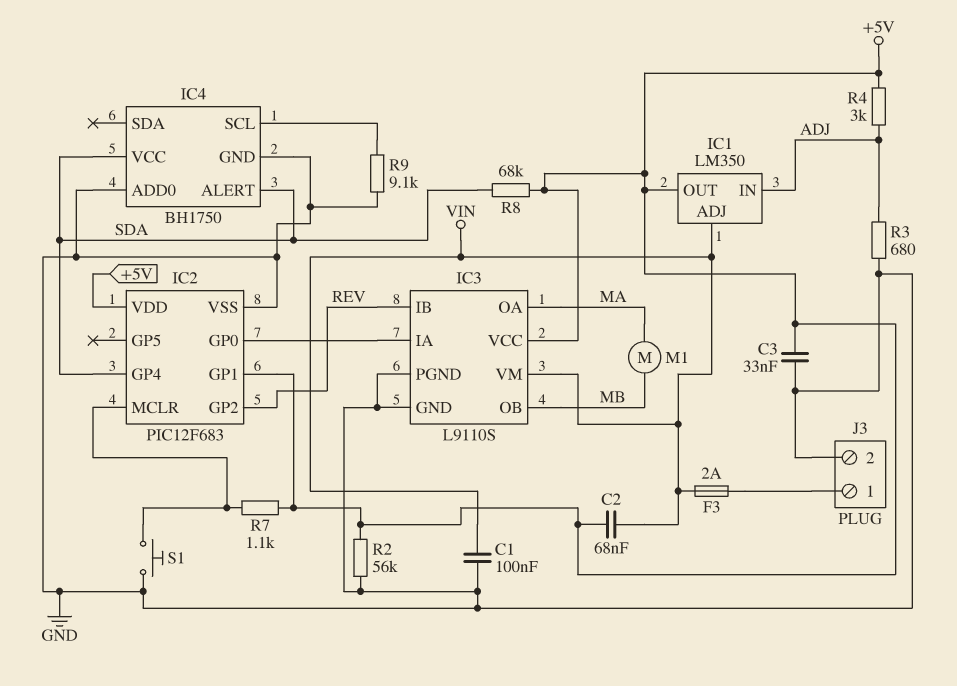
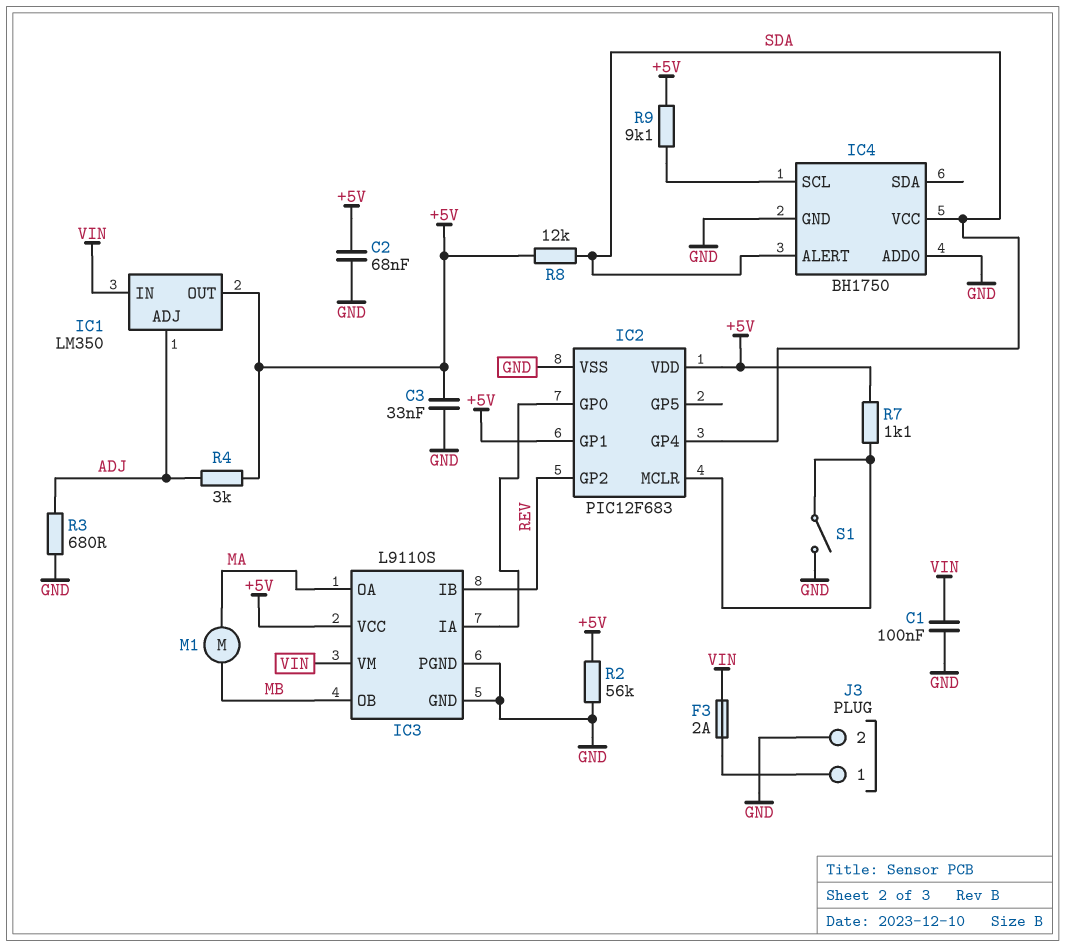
C2: 68nF (+5V, VIN) -> 68nF (+5V, GND)
IC1 pin ADJ: VIN -> ADJ
IC1 pin IN: ADJ -> VIN
R8: 68k (+5V, SDA) -> 12k (+5V, SDA)
R9: 9.1k (GND, IC4/SCL) -> 9.1k (+5V, IC4/SCL)
S1: button (GND, IC2/MCLR) -> switch (GND, IC2/MCLR)

